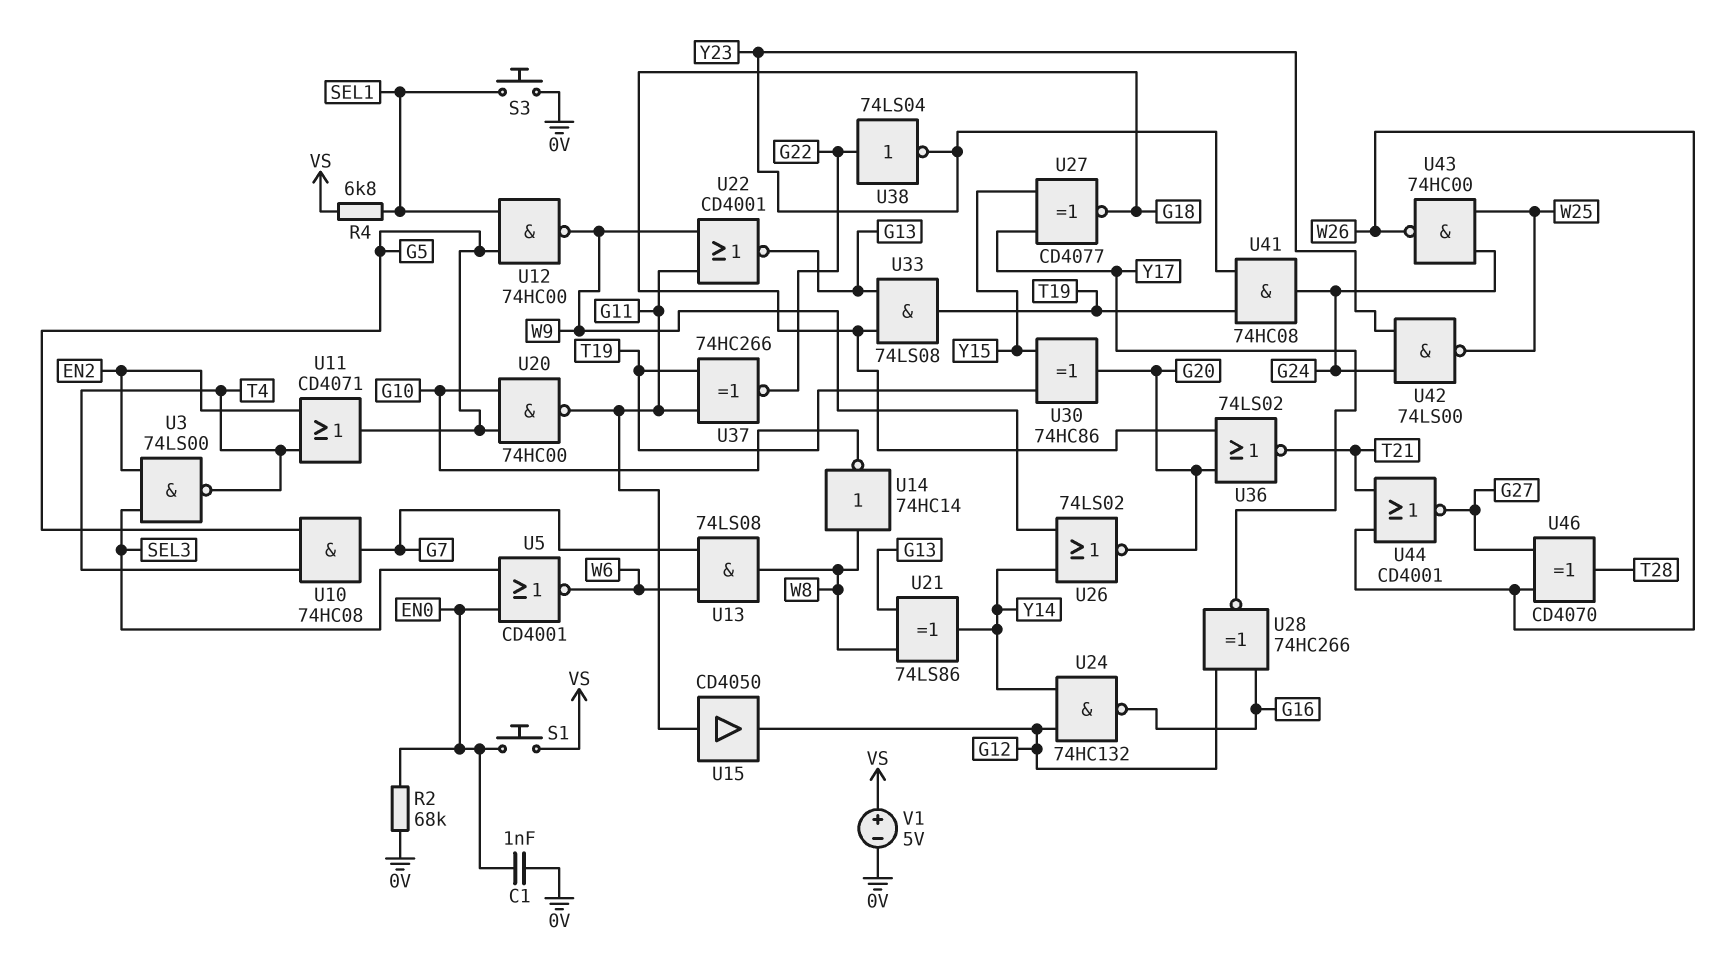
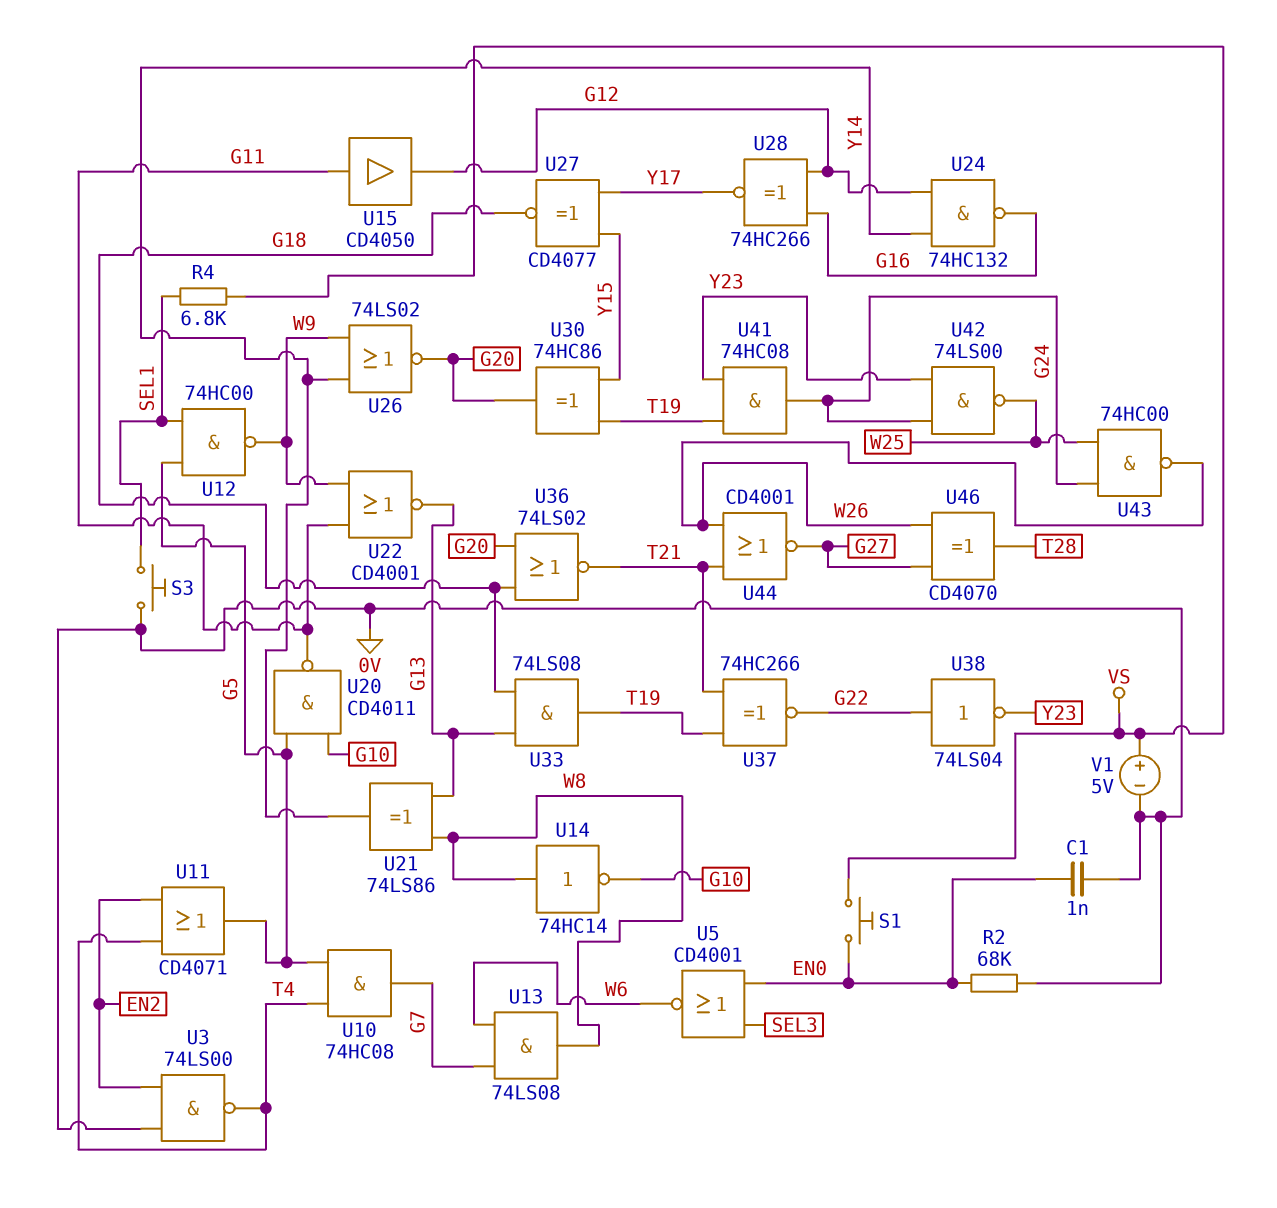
U3: NAND 74LS00 (in EN2, in SEL3, out T4) -> NAND 74LS00 (in 0V, in EN2, out T4)
U20: NAND 74HC00 (in G5, in G10, out G11) -> NAND CD4011 (in G5, in G10, out G11)
U37: XNOR 74HC266 (in G11, in T19, out G22) -> XNOR 74HC266 (in T19, in T21, out G22)

